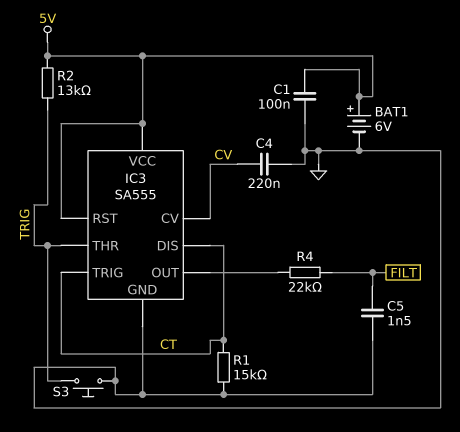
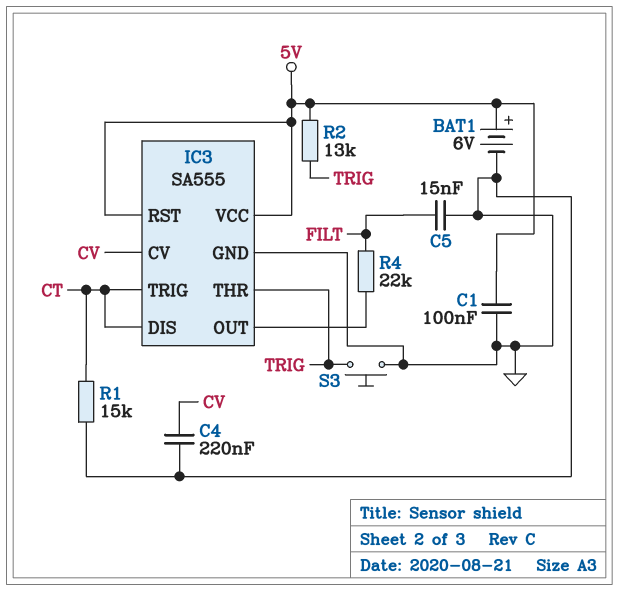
C5: 1.5nF (FILT, GND) -> 15nF (FILT, GND)

